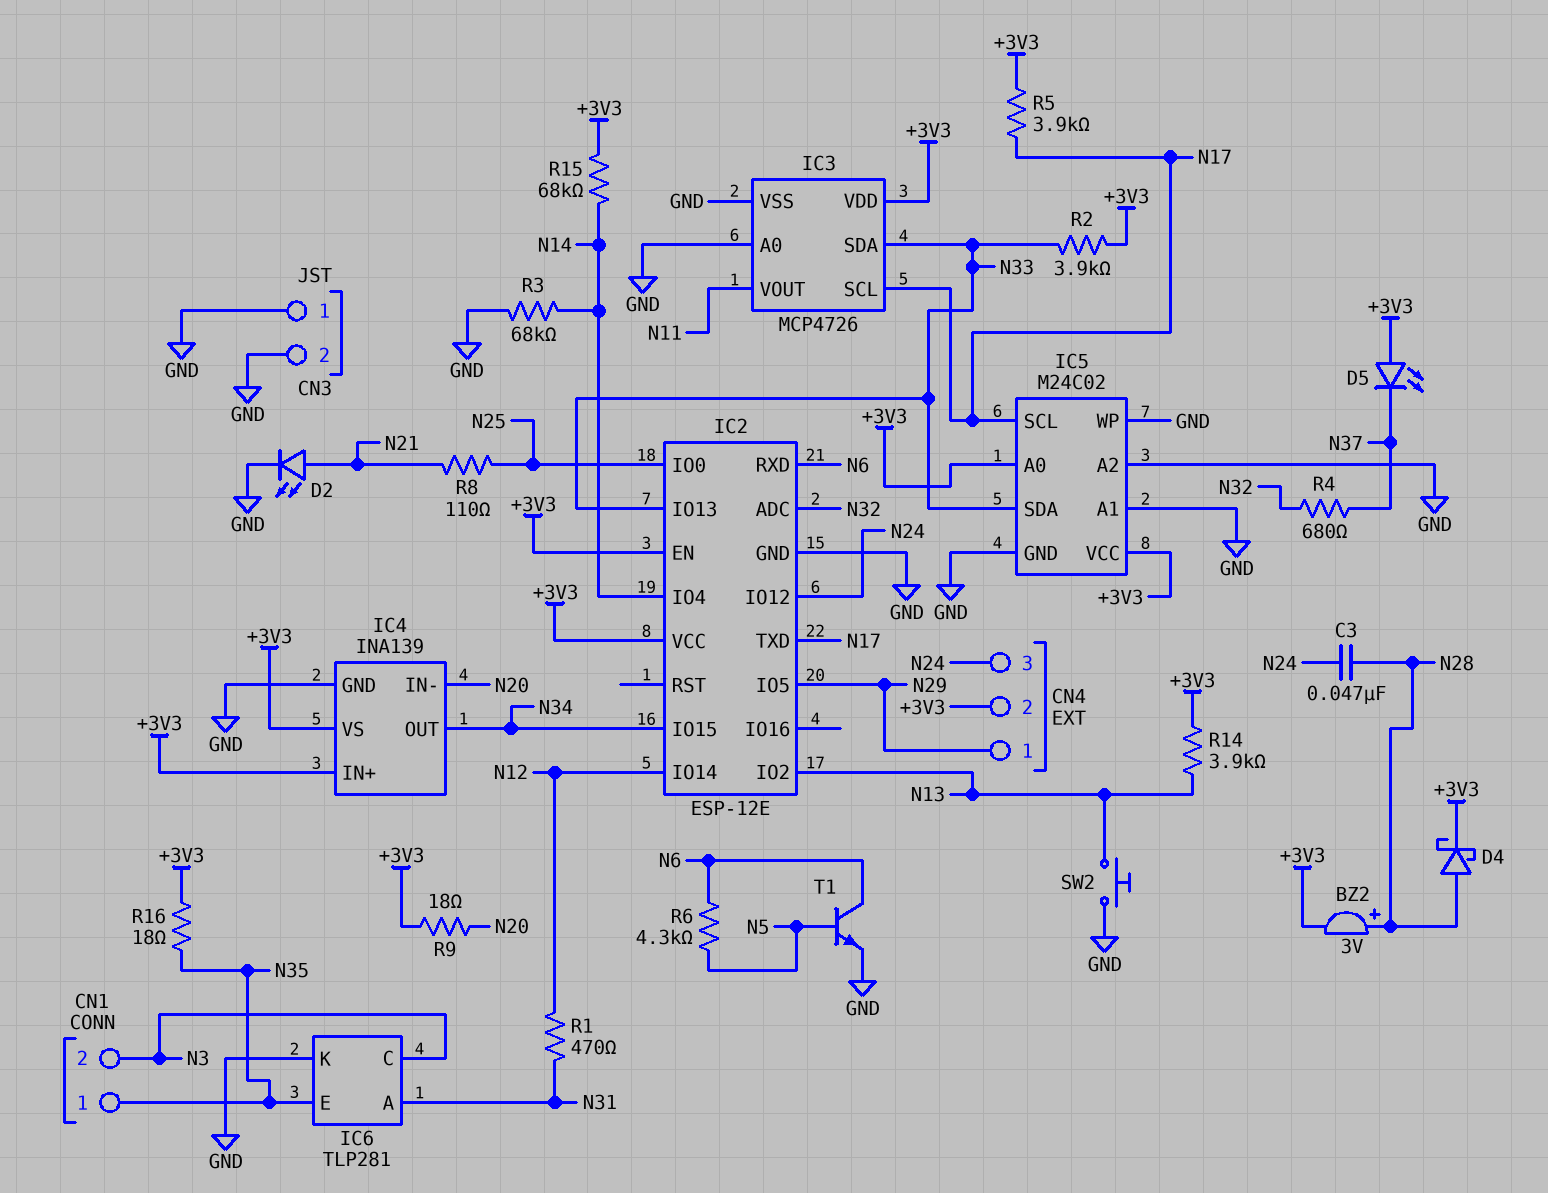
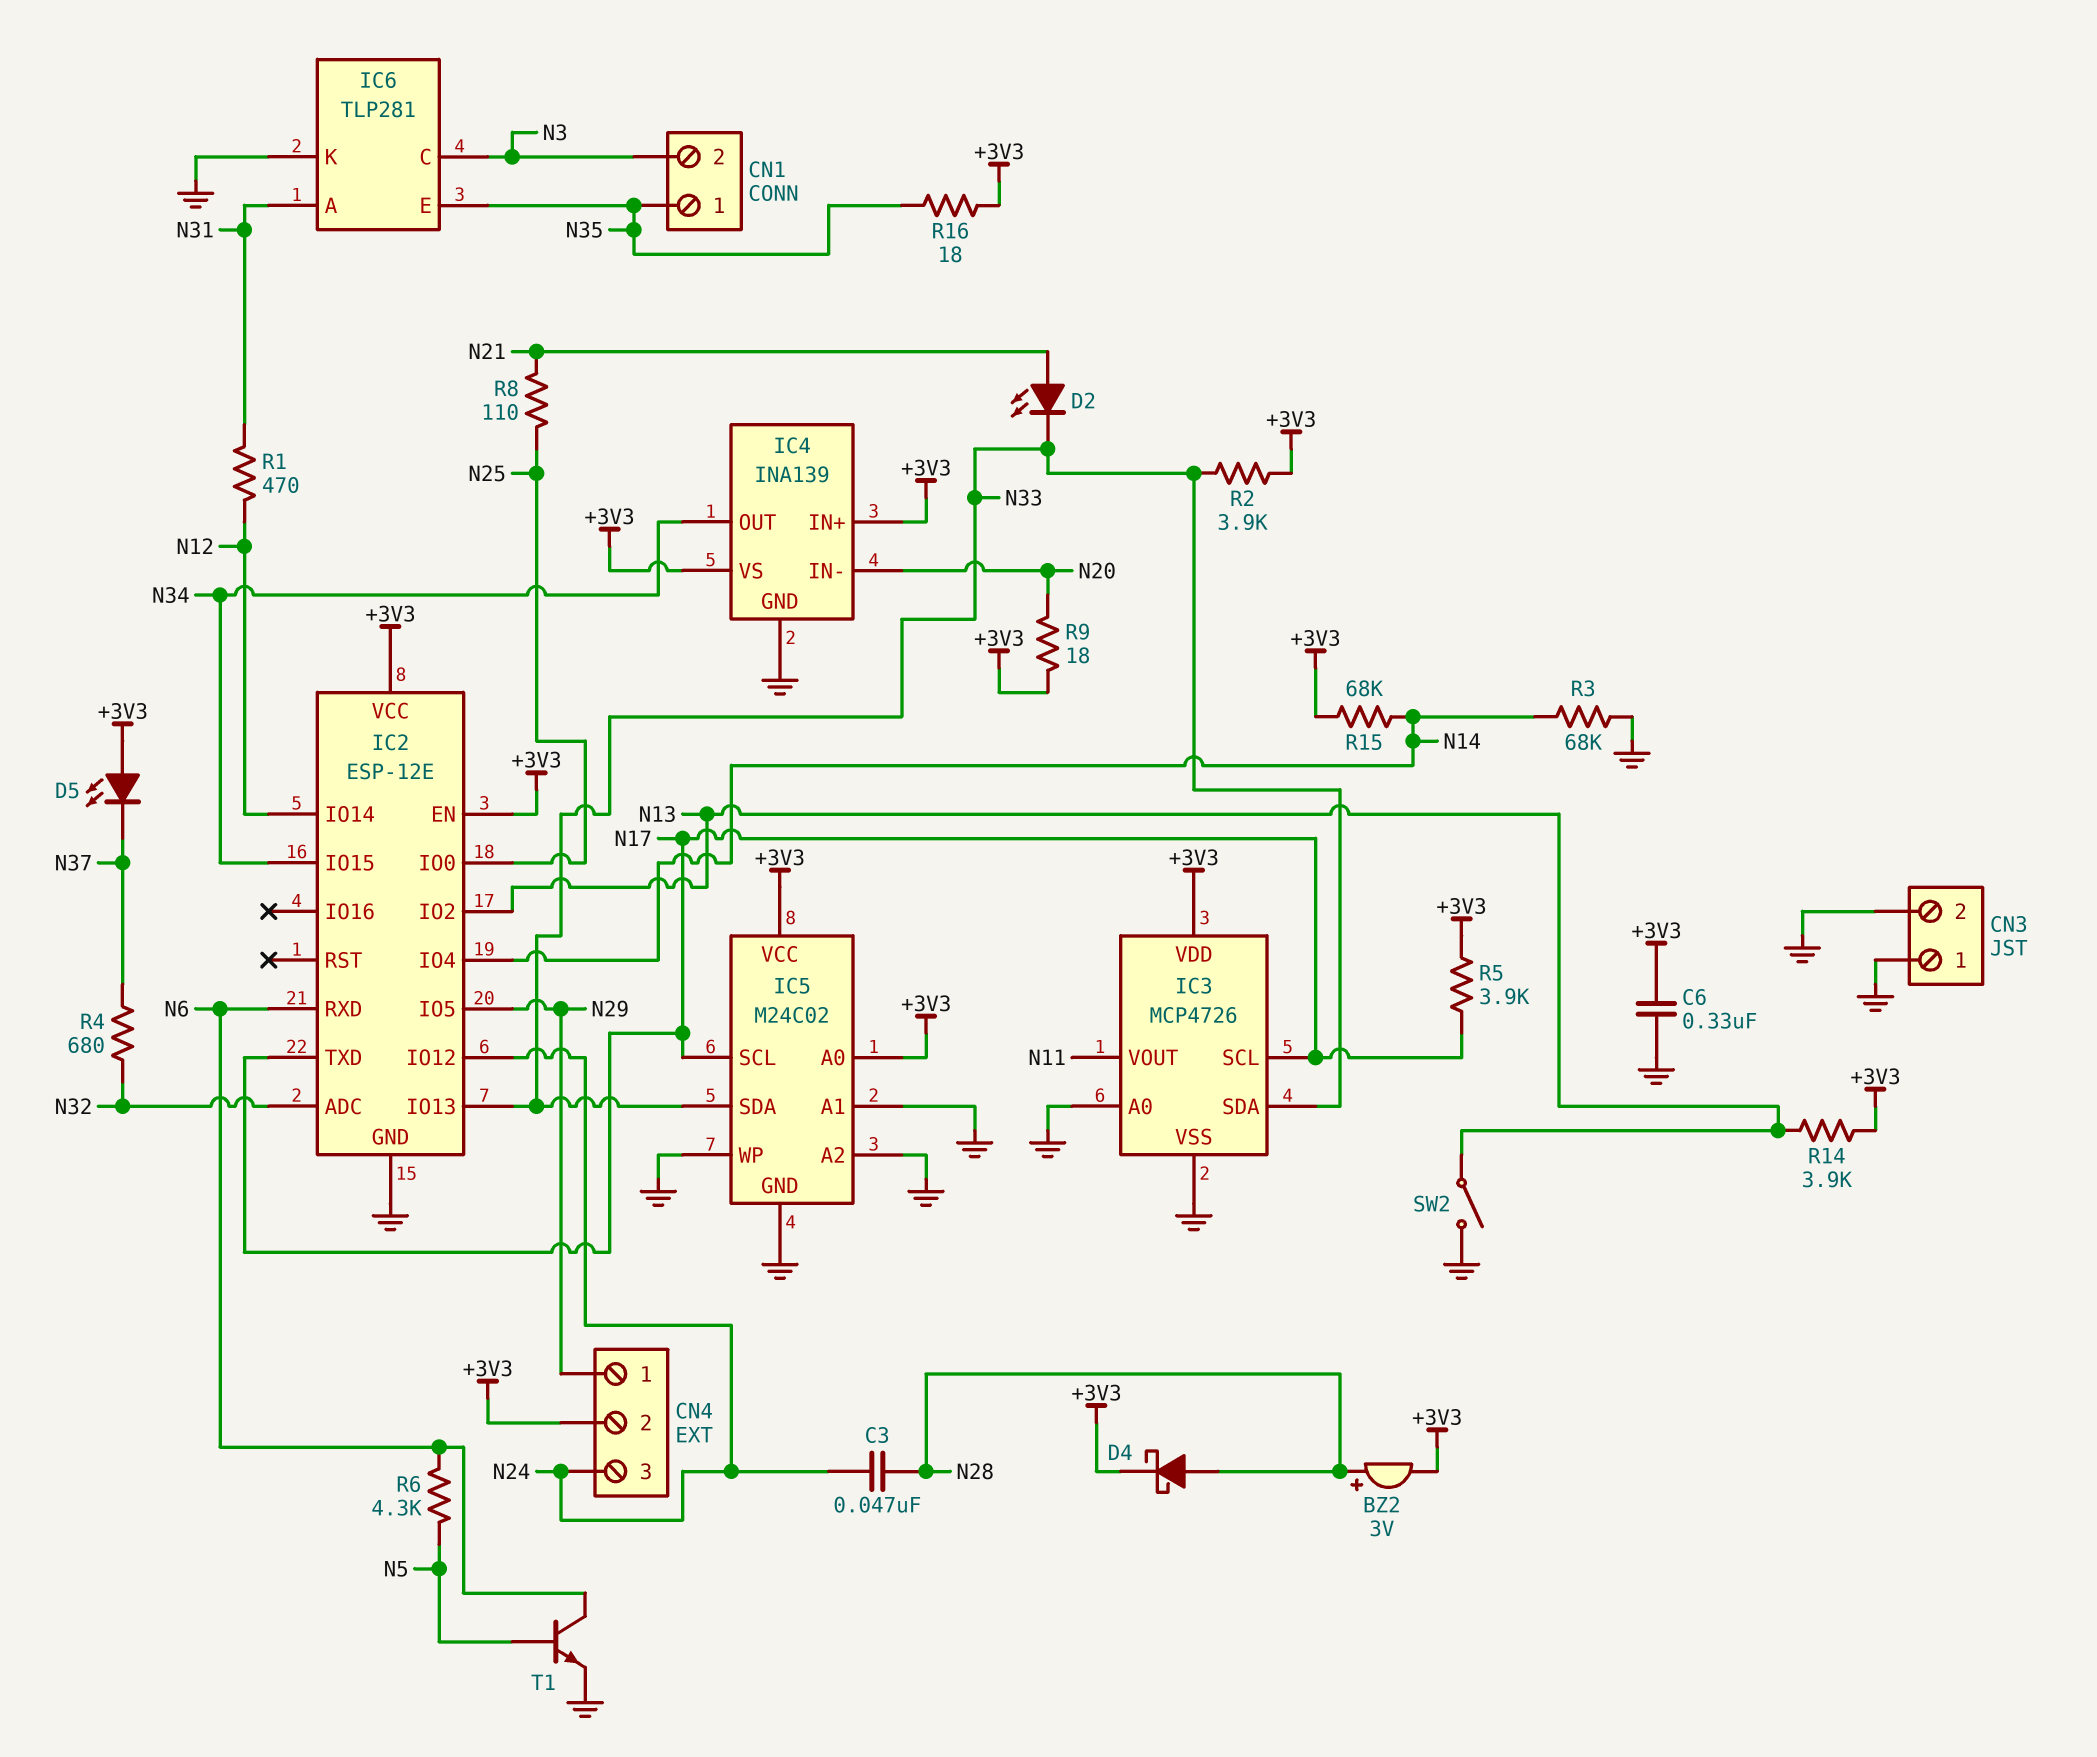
C6: none -> 330nF (+3V3, GND)
D2: LED (A N21, K GND) -> LED (A N21, K N33)
SW2: button (GND, N13) -> switch (GND, N13)

